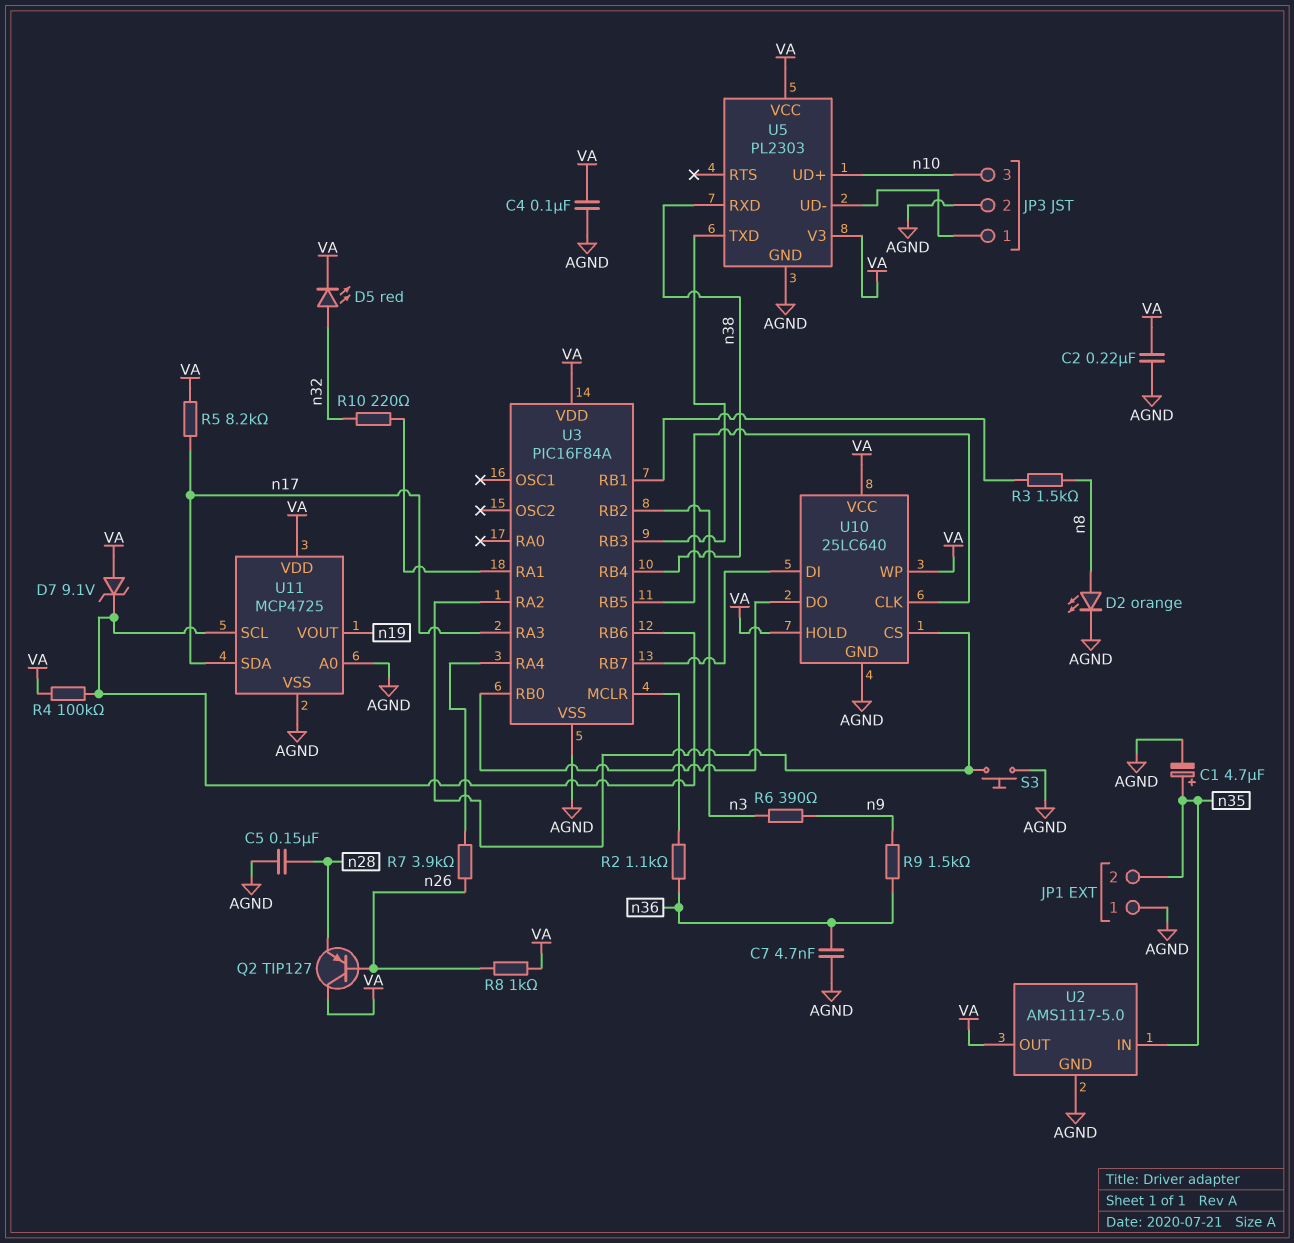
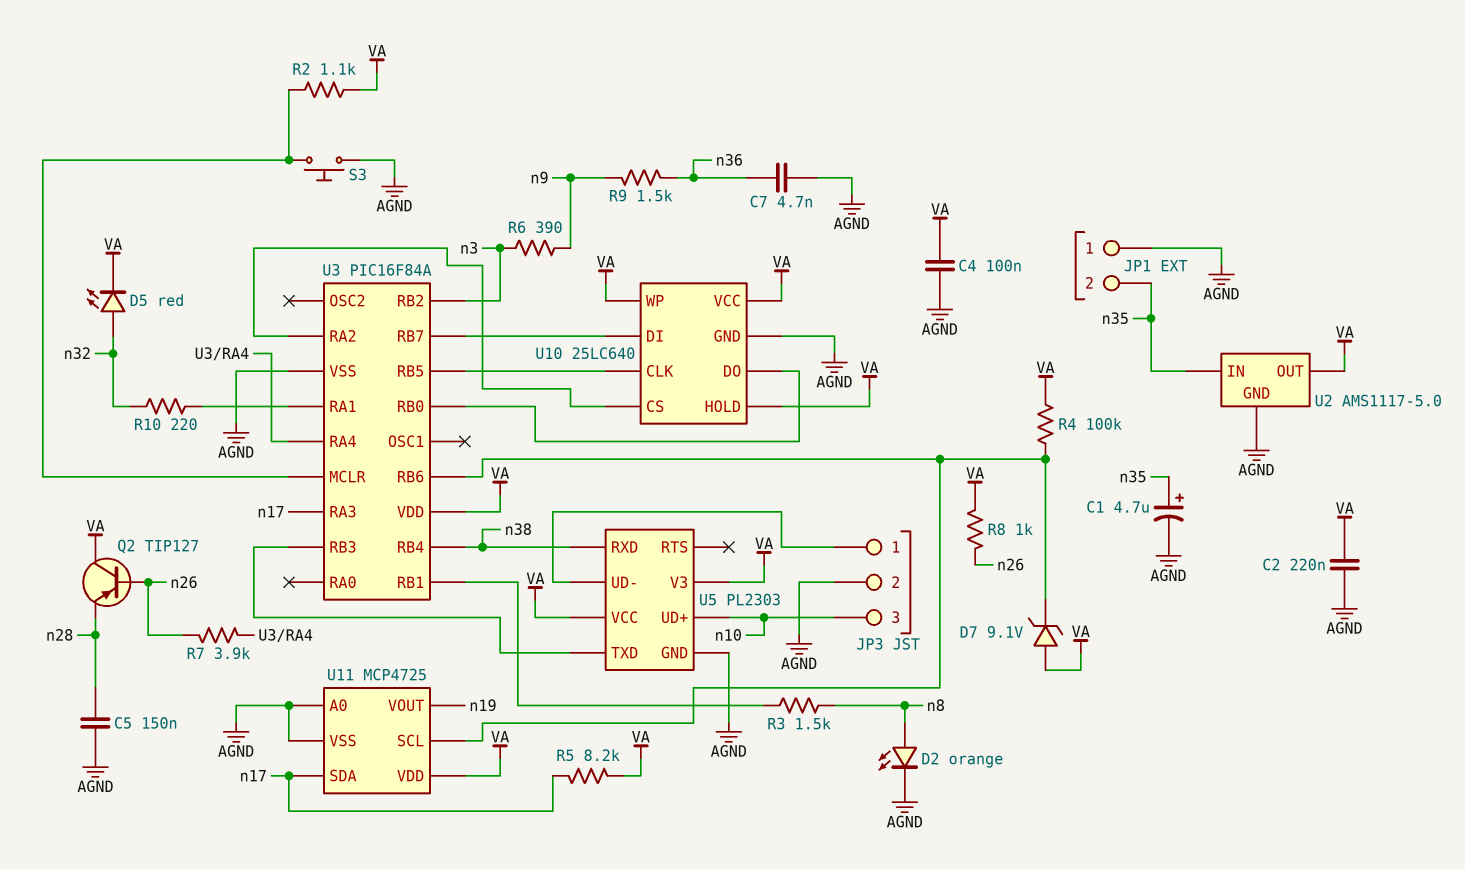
R2: 1.1k (U3/MCLR, n36) -> 1.1k (U3/MCLR, VA)
S3: button (AGND, U3/RA2) -> button (AGND, U3/MCLR)

